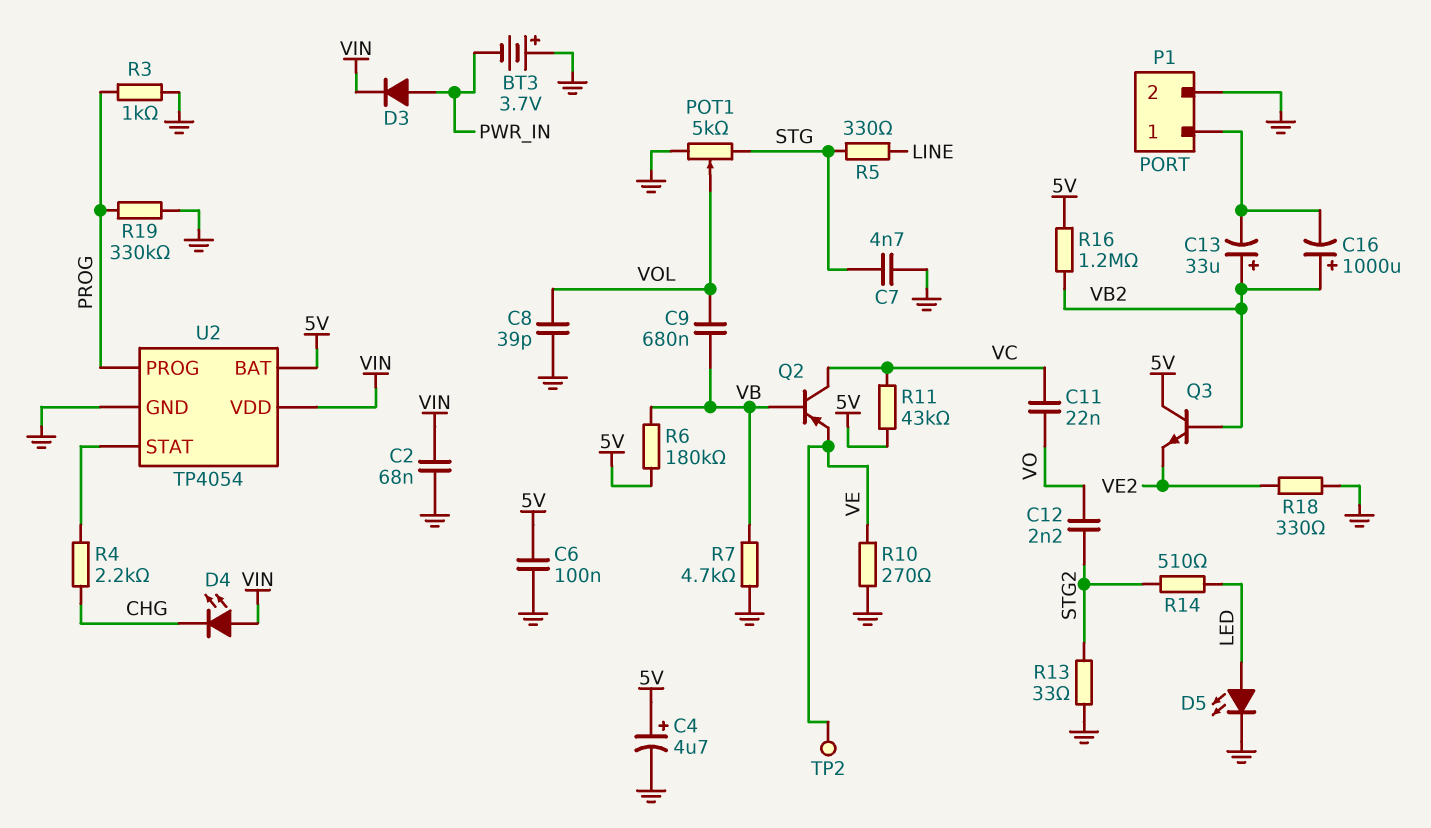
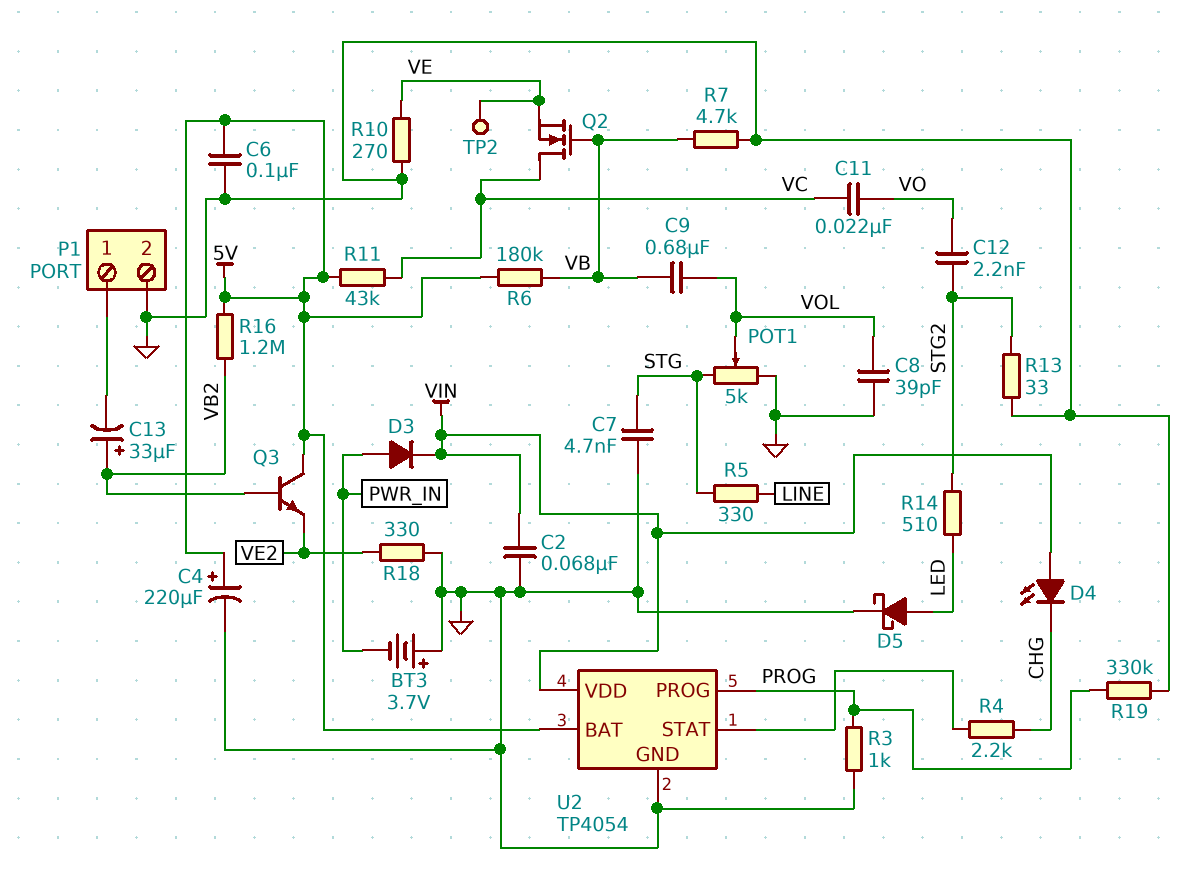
C4: 4.7uF (plus 5V, minus GND) -> 220uF (plus 5V, minus GND)
C16: 1000uF (plus VB2, minus P1/1) -> none
D5: LED (A LED, K GND) -> schottky (A LED, K GND)
Q2: PNP (B VB, C VC, E VE) -> NMOS (G VB, D VC, S VE)

